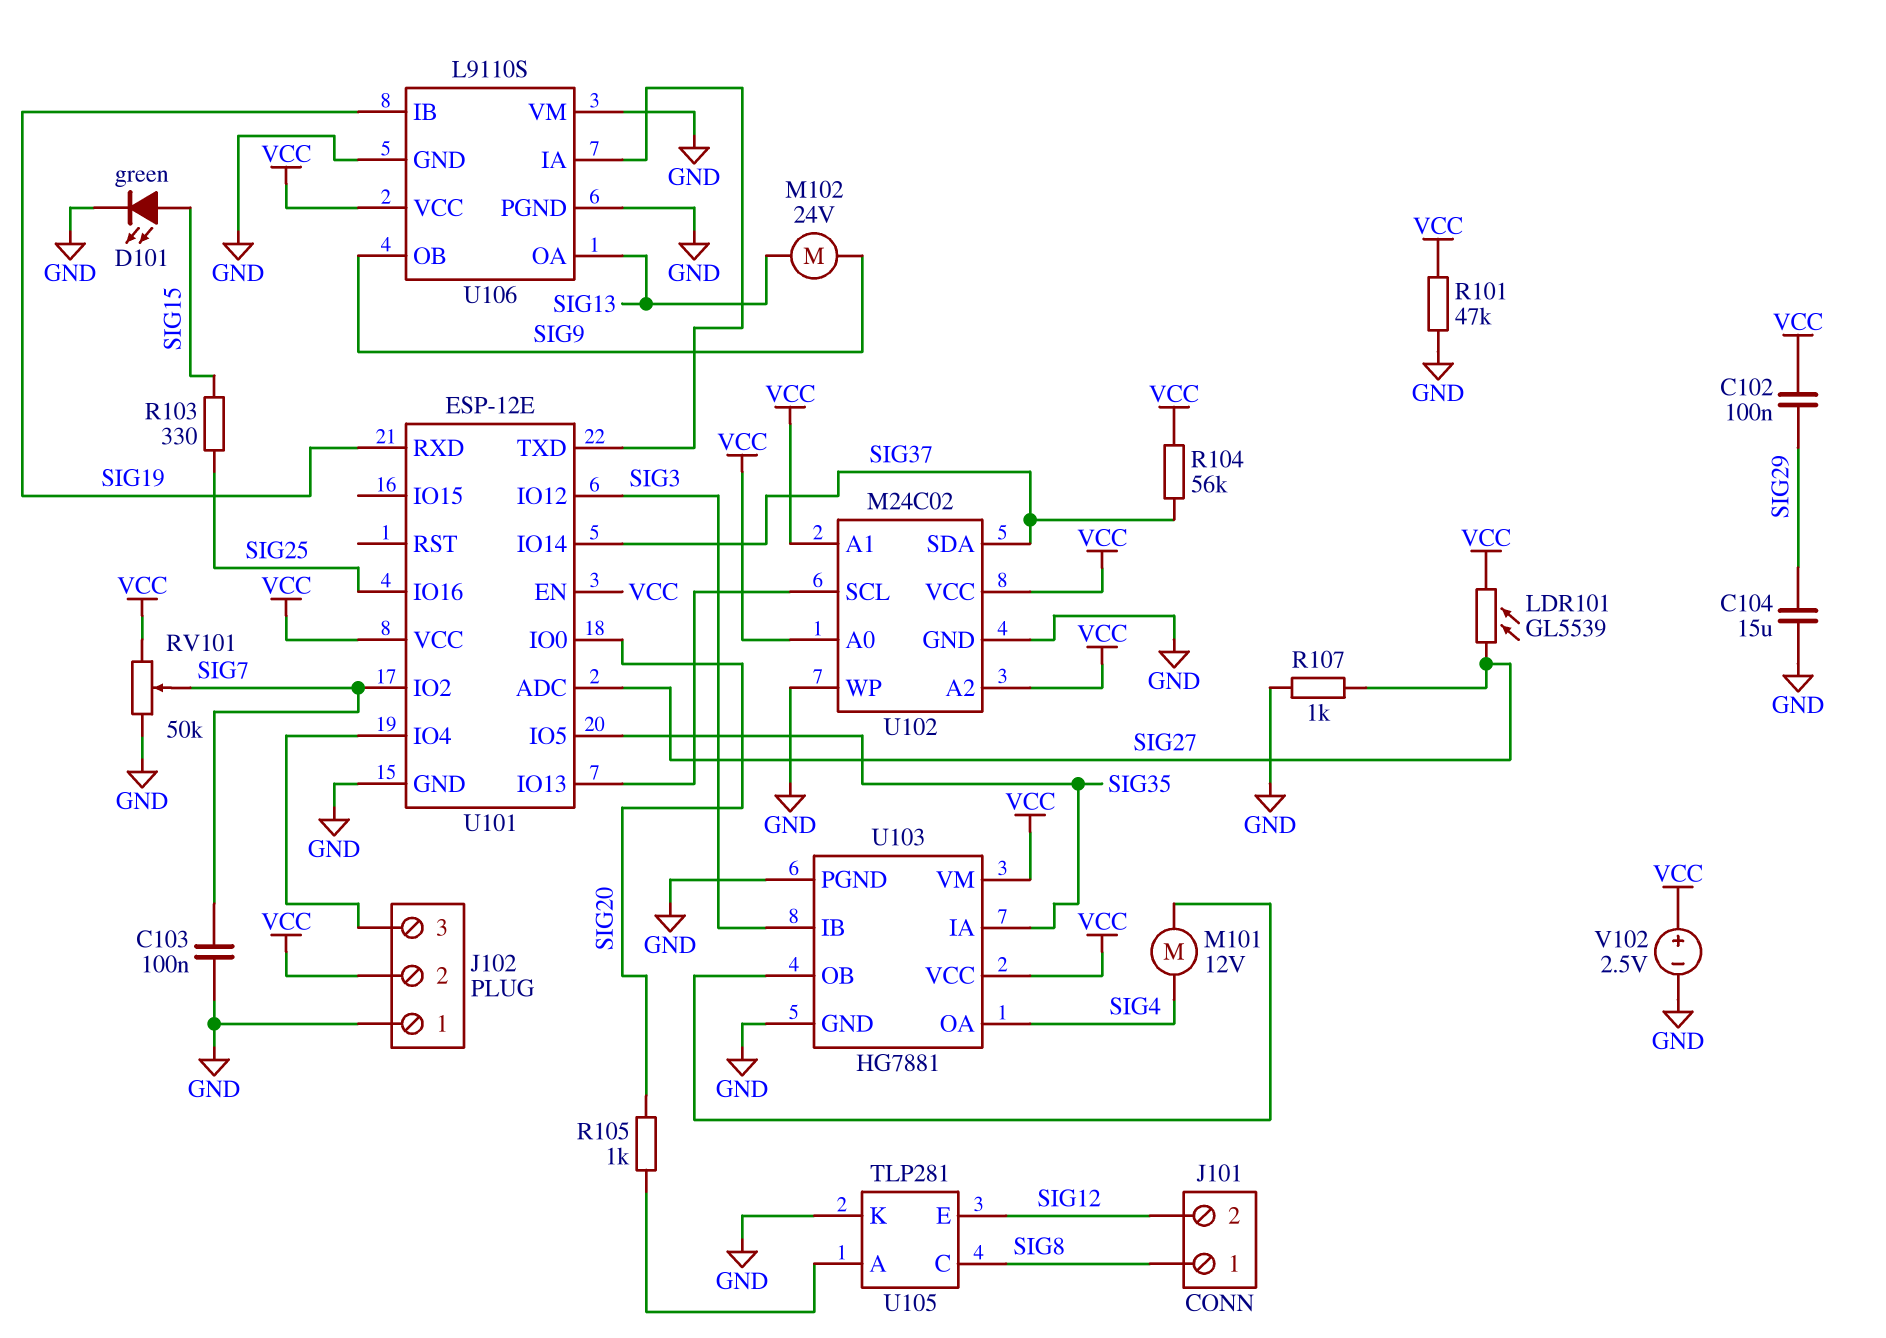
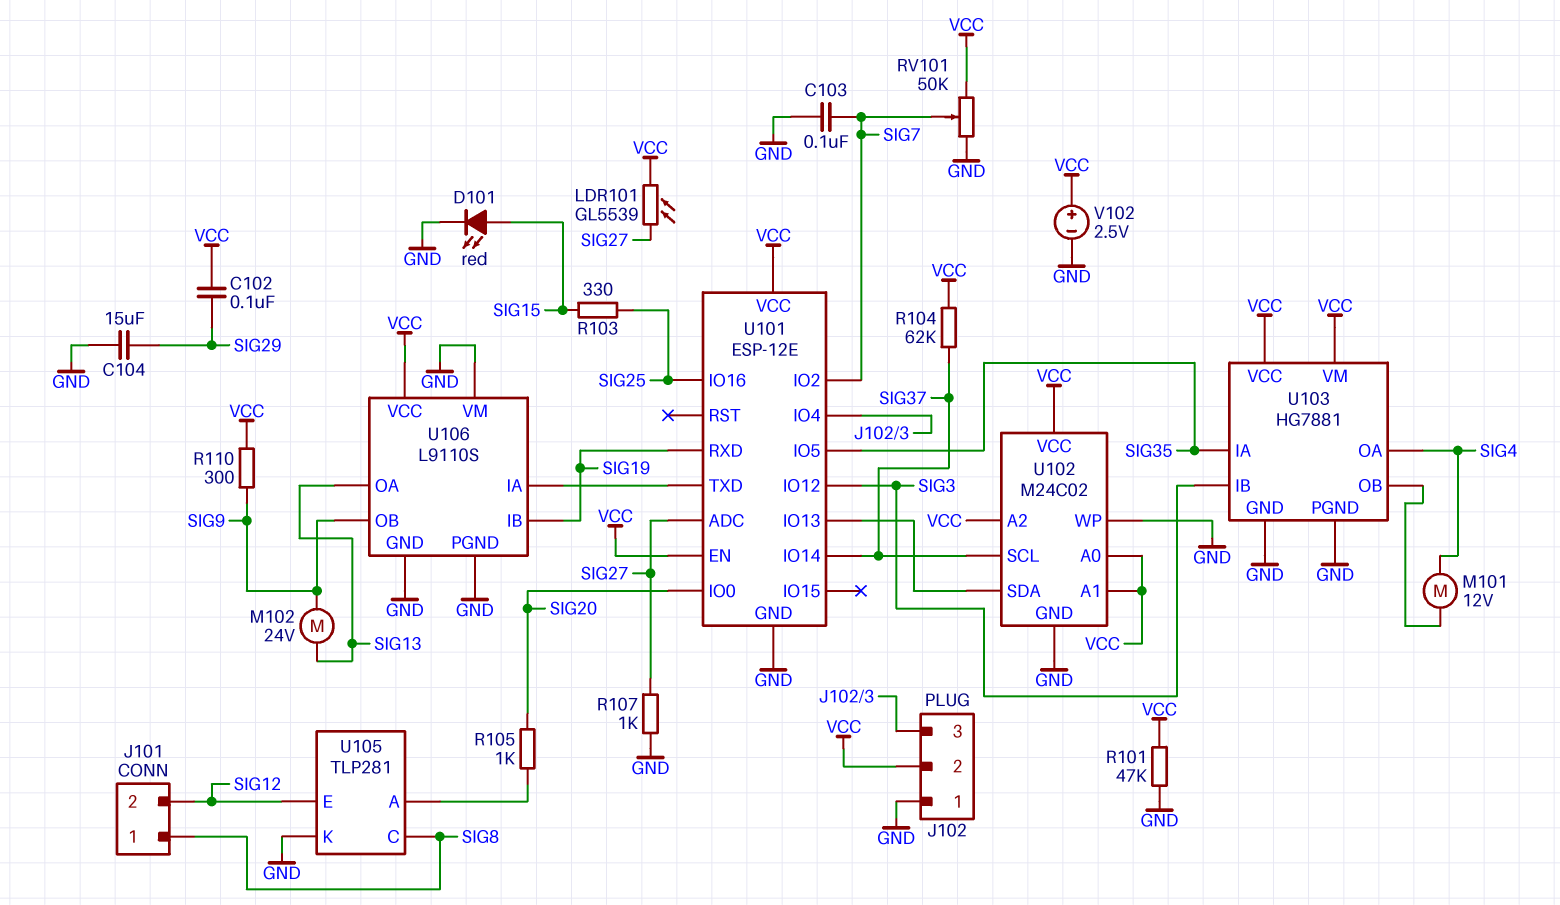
D101: LED green (A SIG15, K GND) -> LED red (A SIG15, K GND)
R104: 56k (SIG37, VCC) -> 62k (SIG37, VCC)
R110: none -> 300 (SIG9, VCC)
U102 pin SCL: U101/IO13 -> SIG37
U102 pin SDA: SIG37 -> U101/IO13

